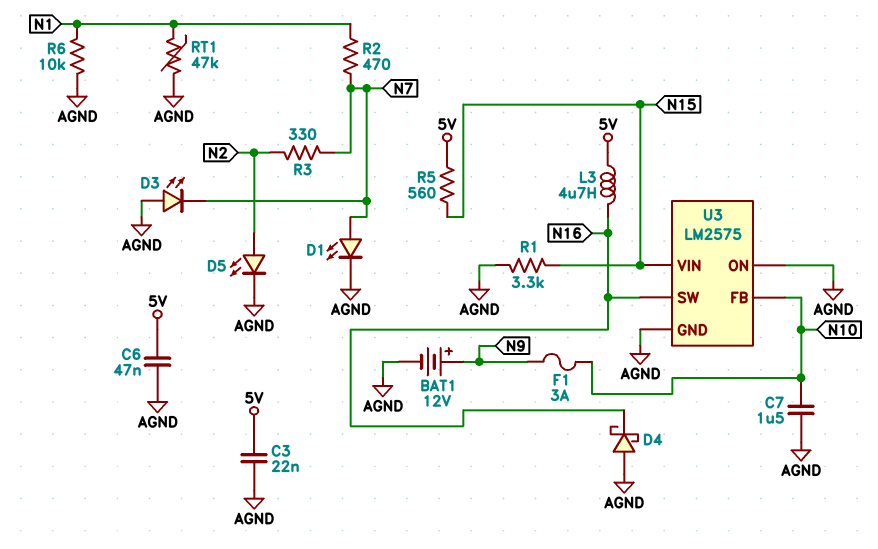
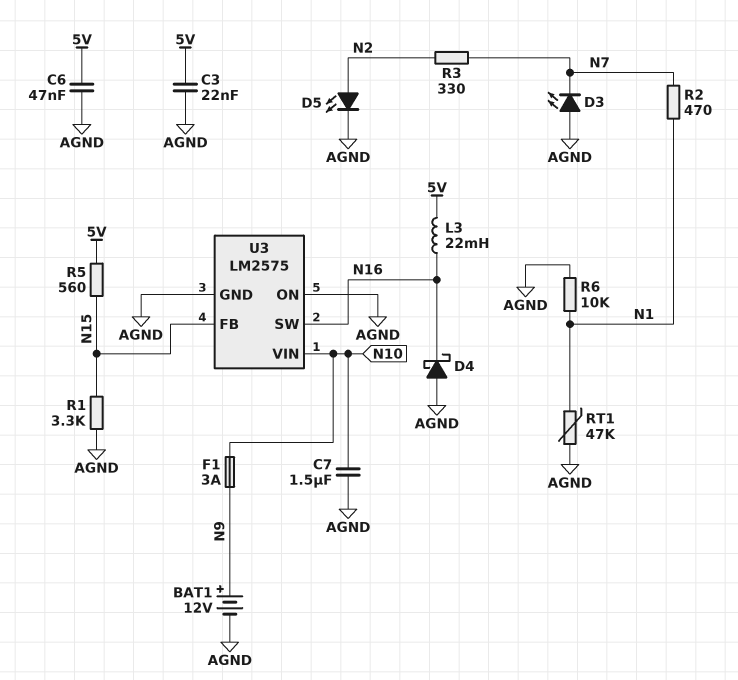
D1: LED (A N7, K AGND) -> none
L3: 4.7uH (5V, N16) -> 22mH (5V, N16)
U3 pin FB: N10 -> N15
U3 pin VIN: N15 -> N10

